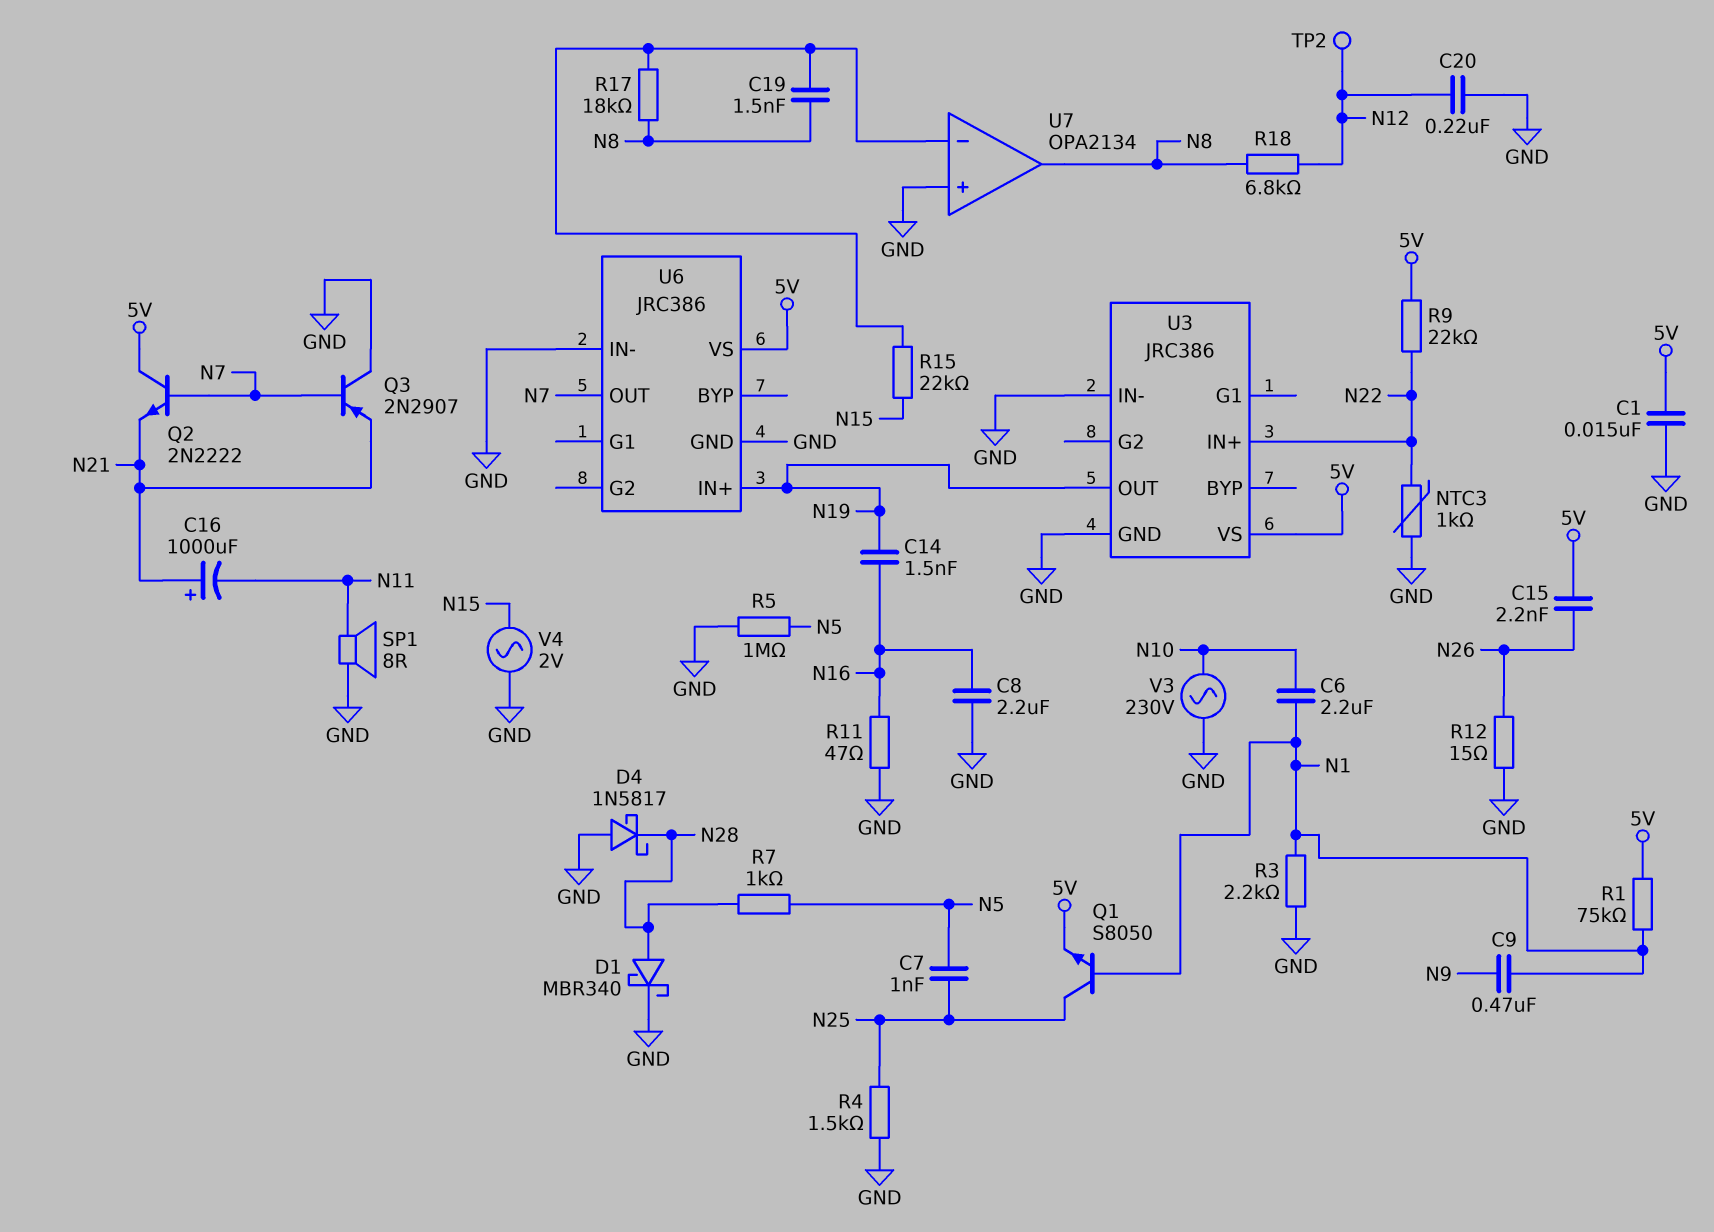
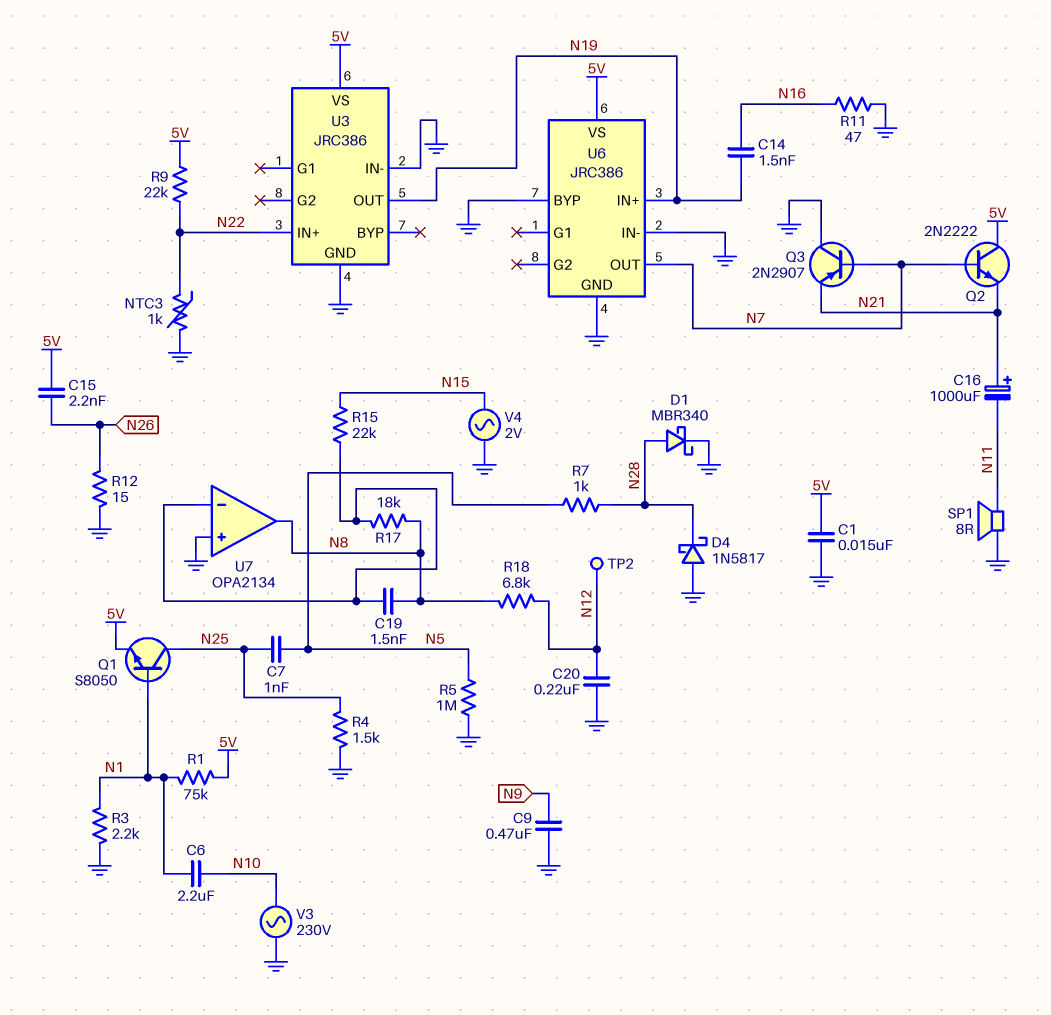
C8: 2.2uF (GND, N16) -> none
C9: 470nF (N1, N9) -> 470nF (GND, N9)
U6 pin BYP: none -> GND

